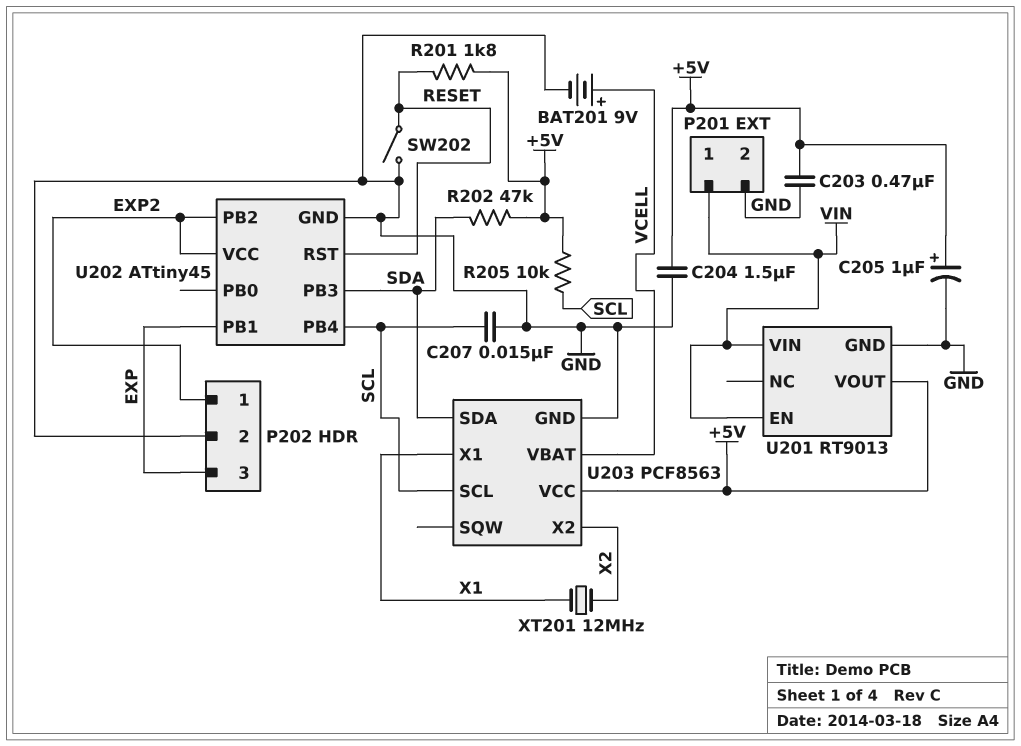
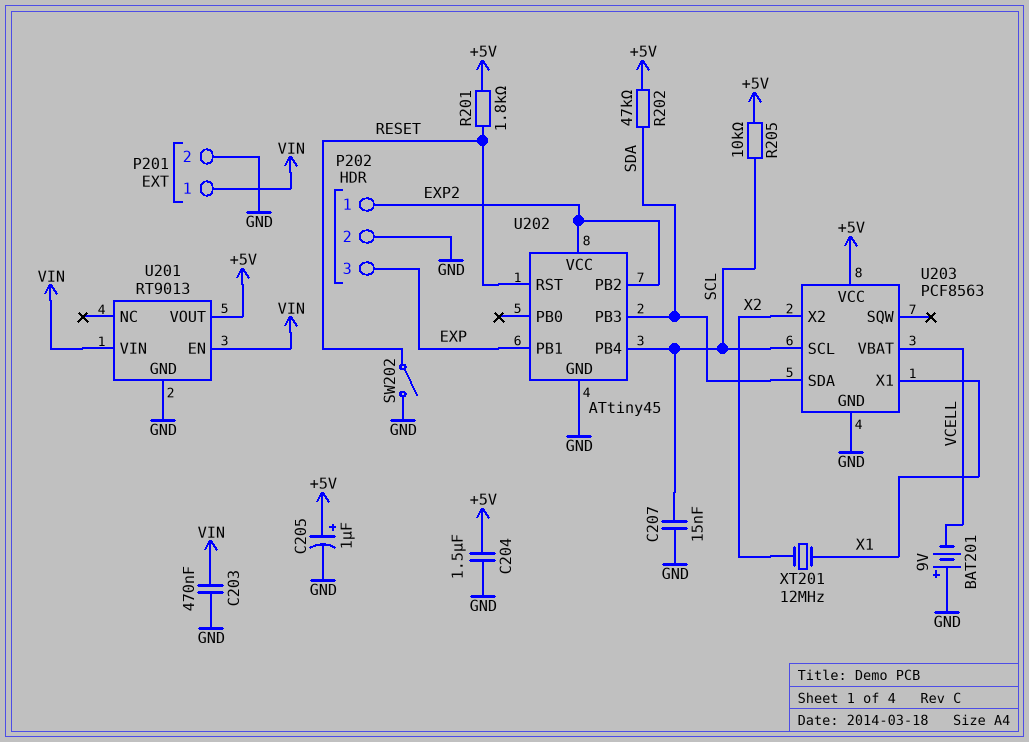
BAT201: 9V (plus VCELL, minus GND) -> 9V (plus GND, minus VCELL)
C203: 470nF (+5V, GND) -> 470nF (GND, VIN)

